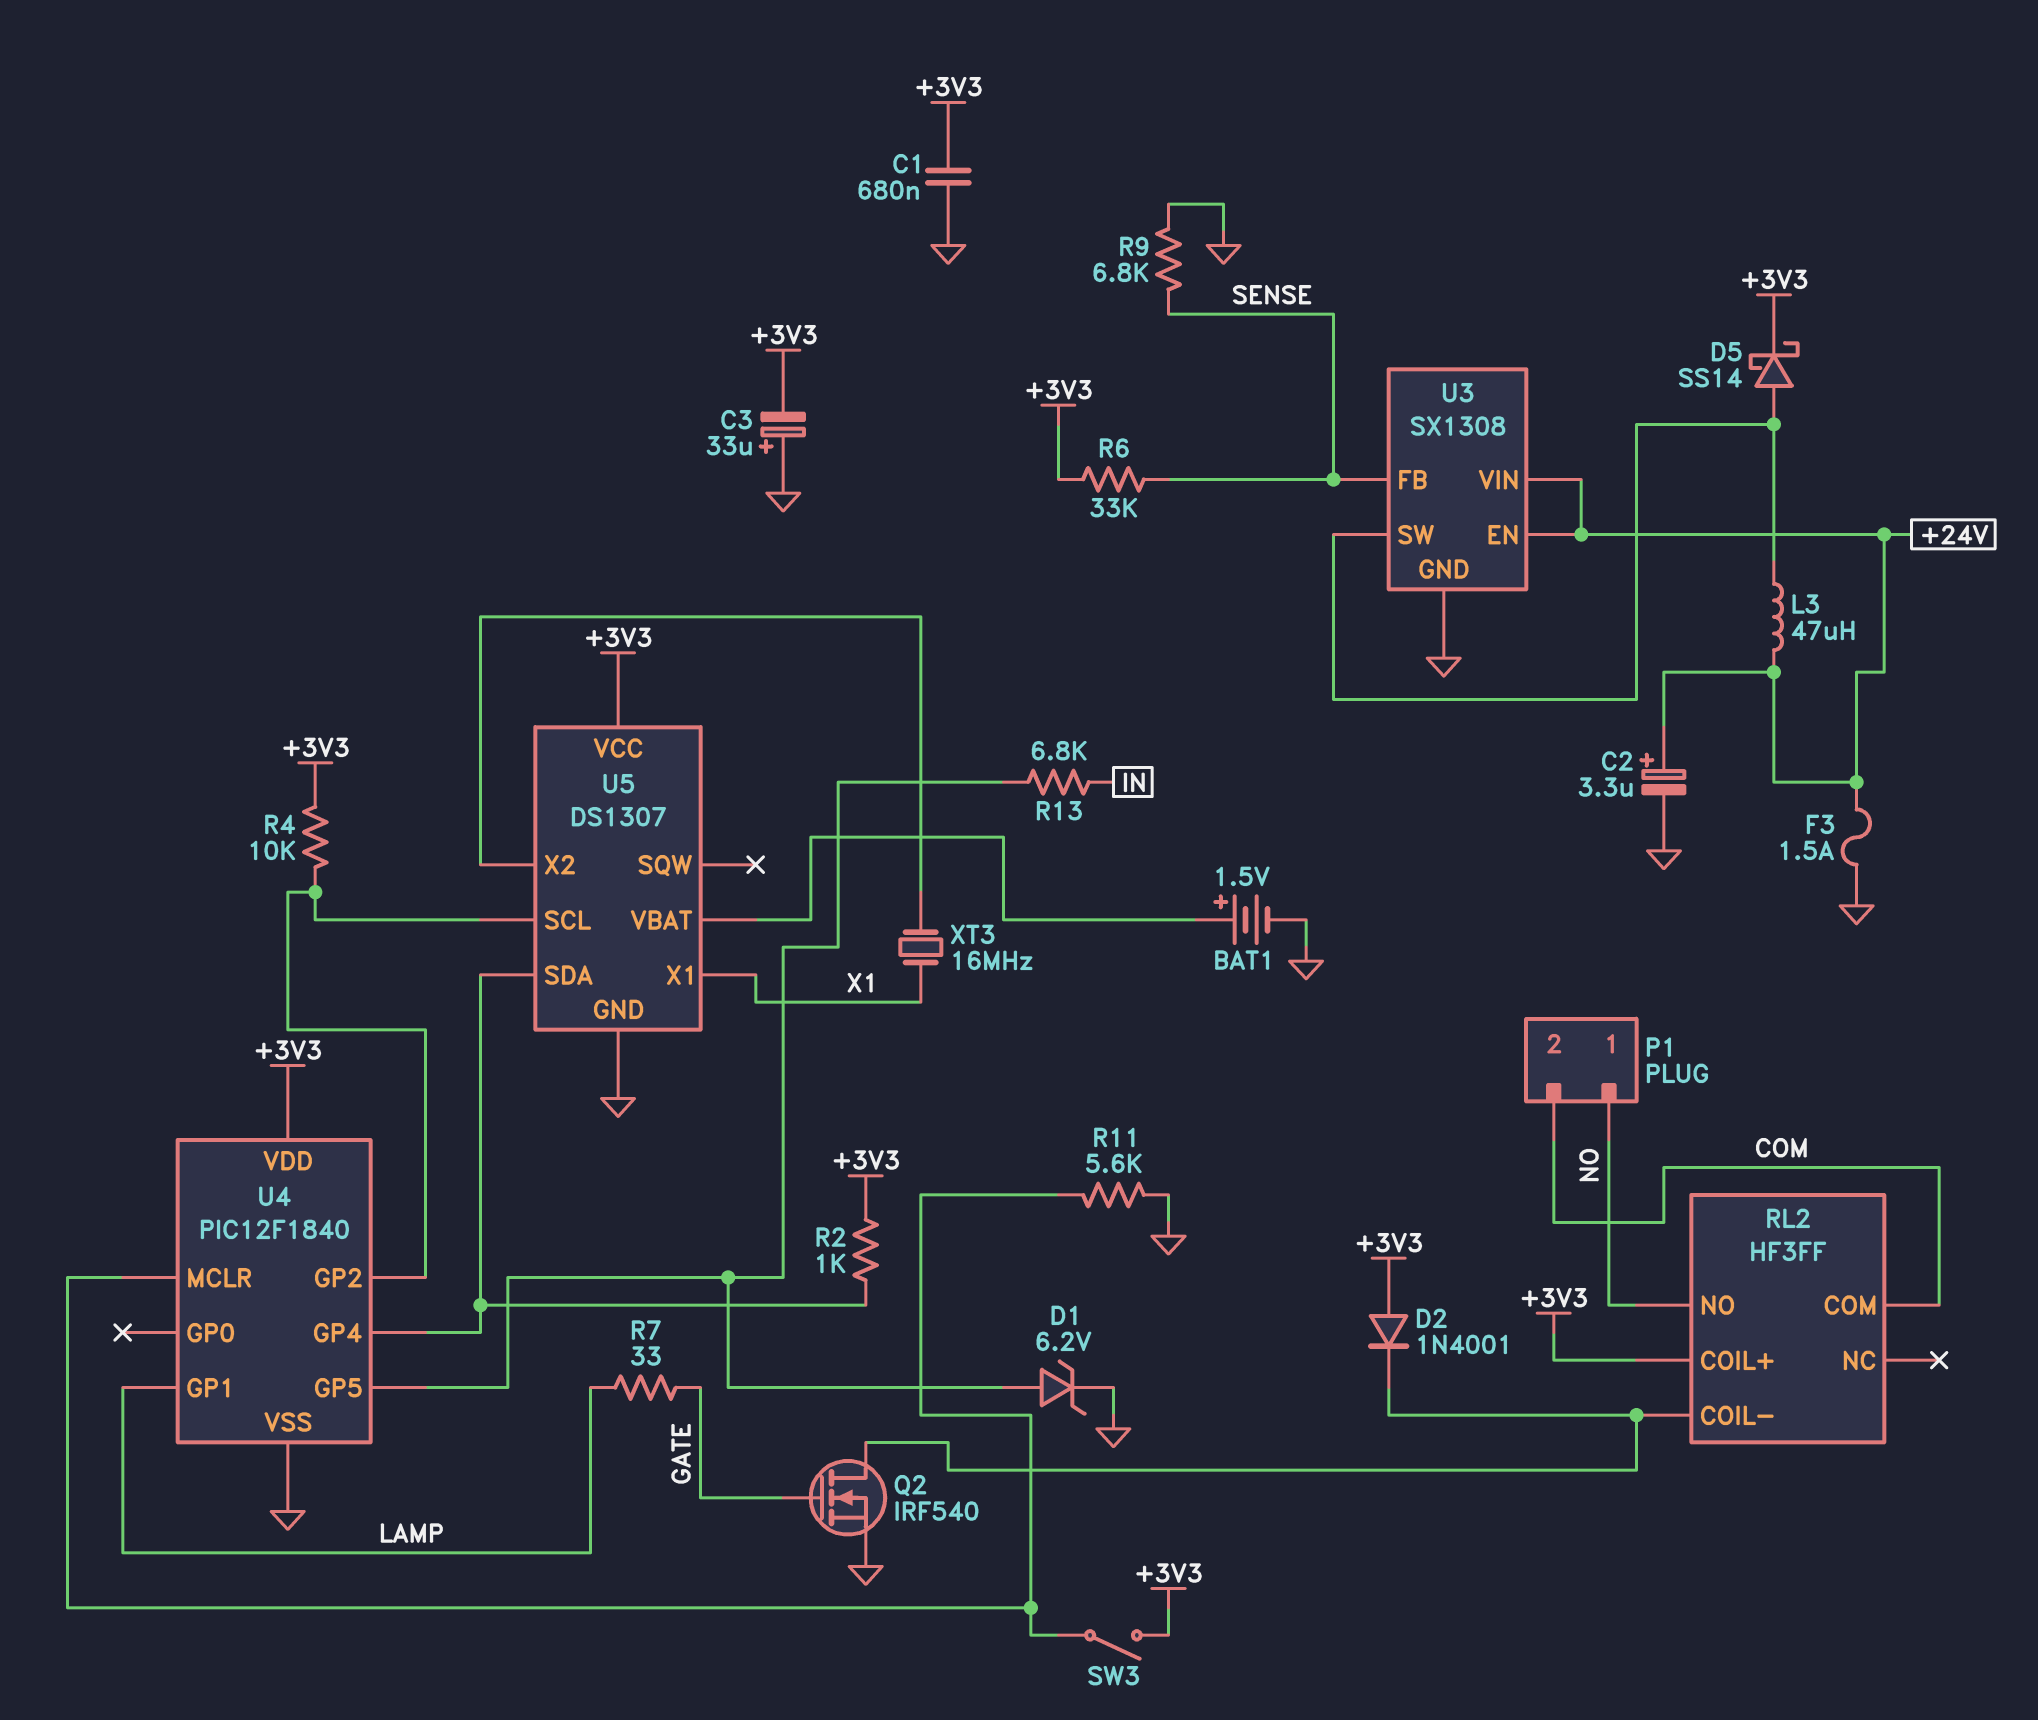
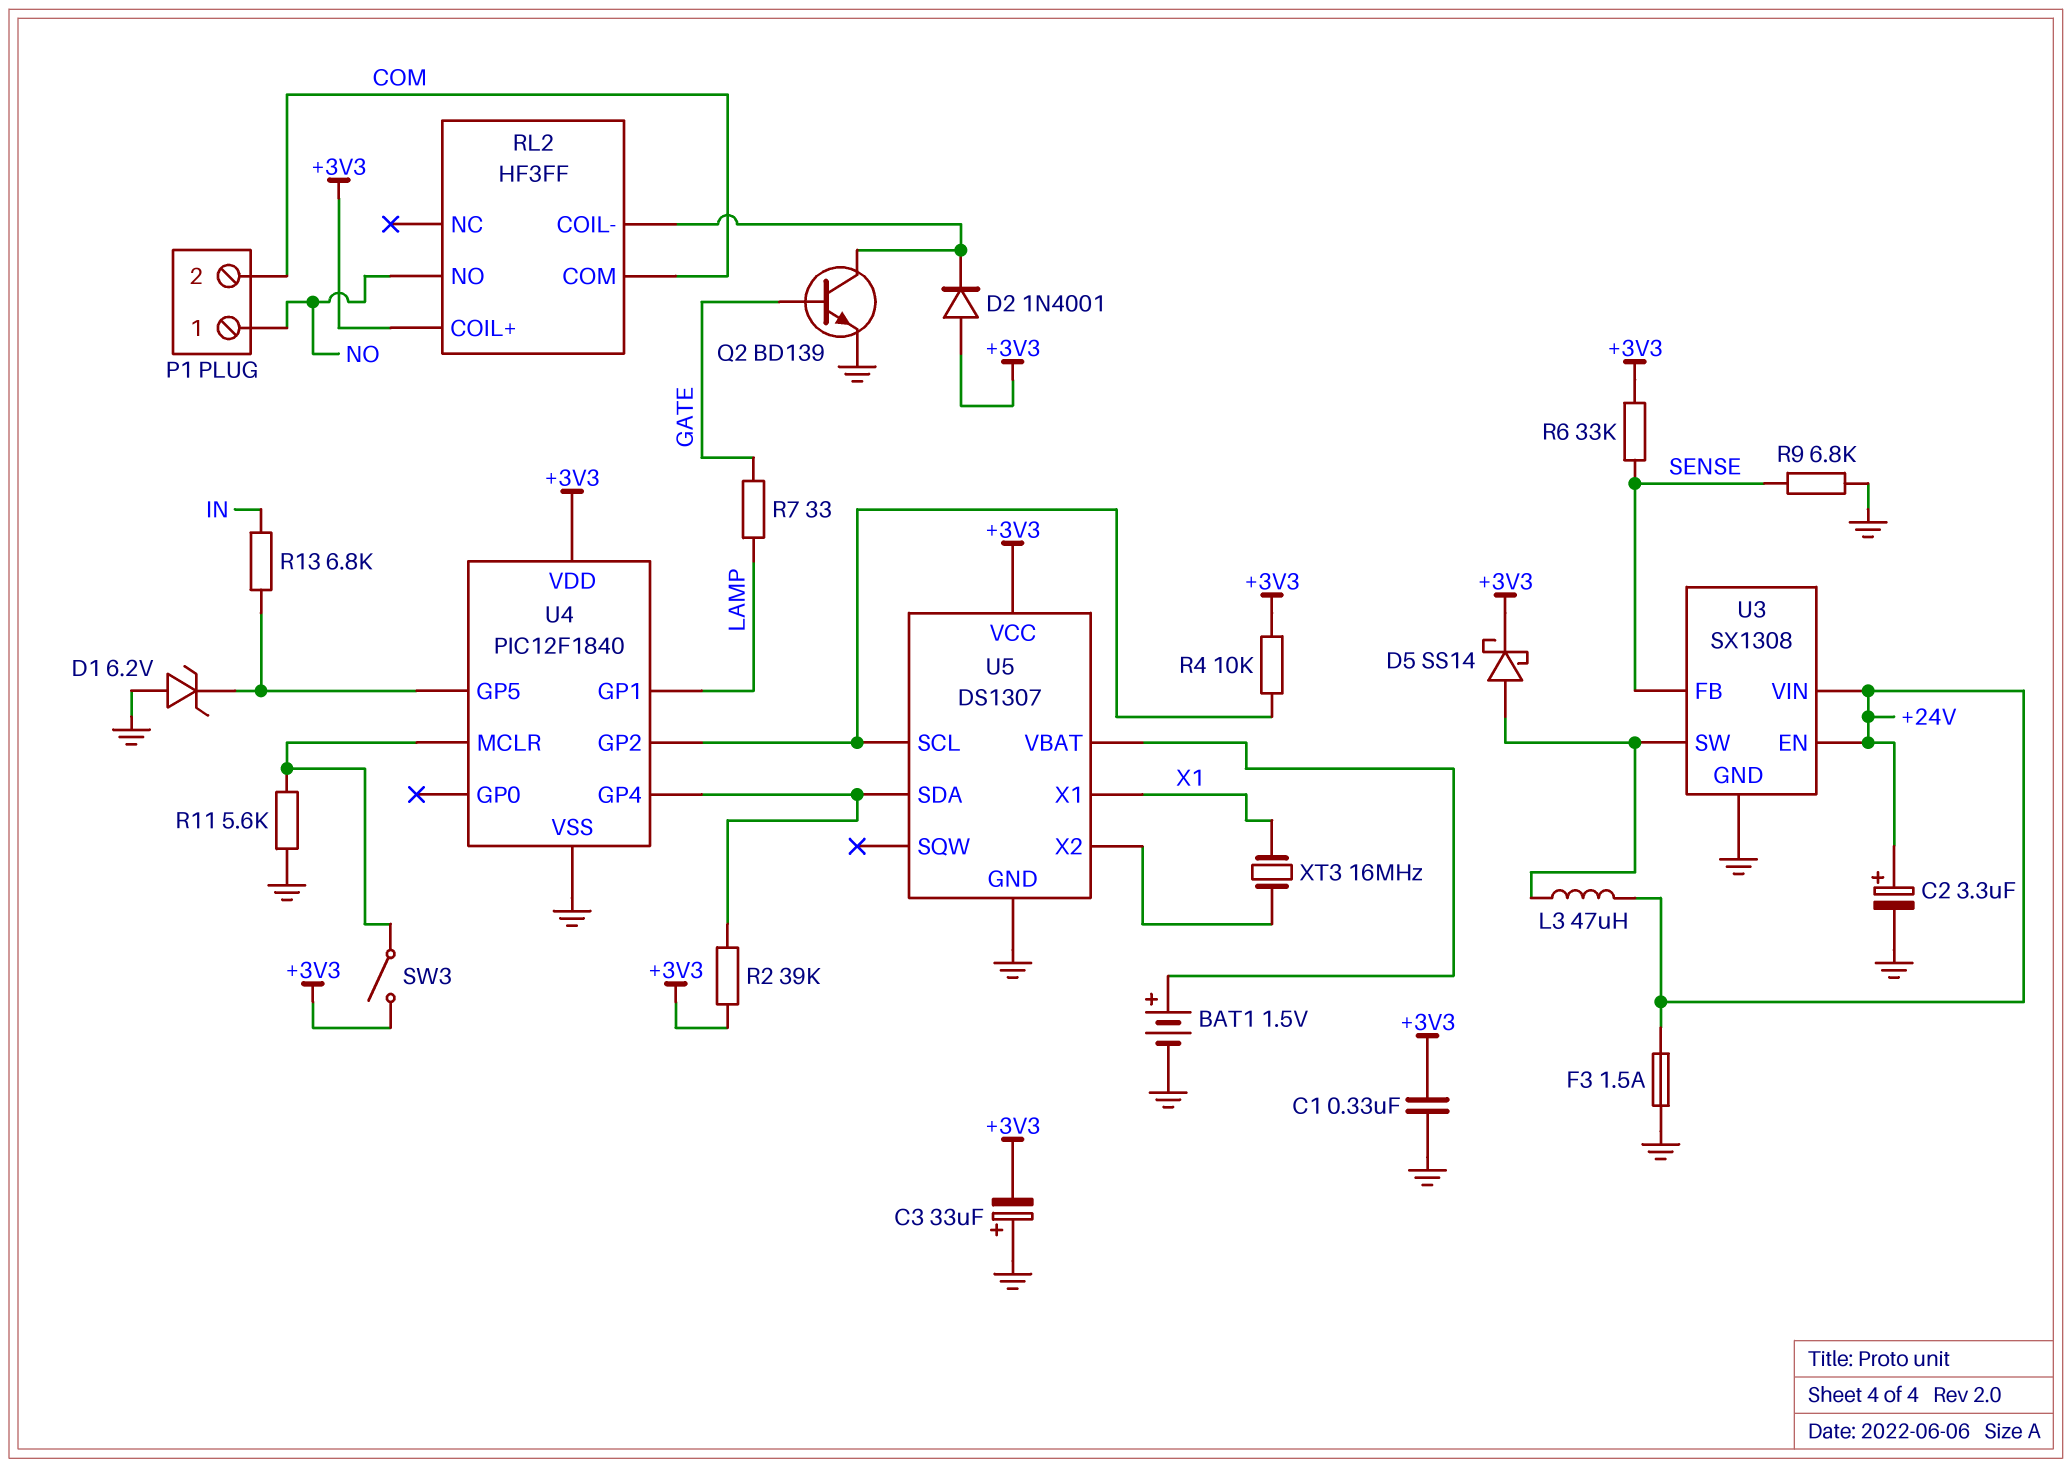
C1: 680nF (+3V3, GND) -> 330nF (+3V3, GND)
D1: zener 6.2V (A U4/GP5, K GND) -> zener 6.2V (A GND, K U4/GP5)
Q2: NMOS IRF540 (G GATE, D RL2/COIL-, S GND) -> NPN BD139 (B GATE, C RL2/COIL-, E GND)
R2: 1k (+3V3, U4/GP4) -> 39k (+3V3, U4/GP4)

